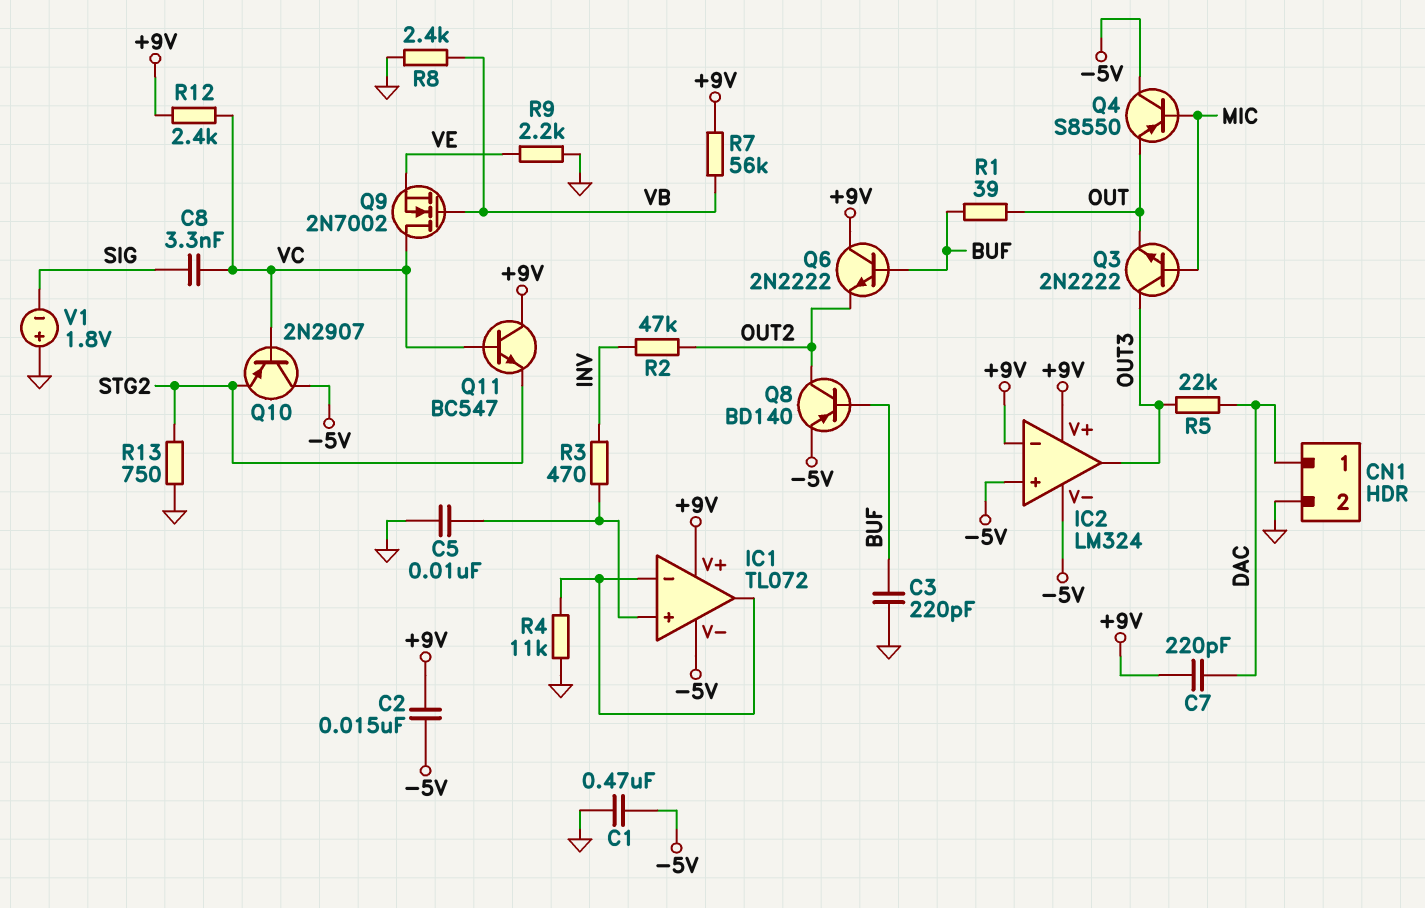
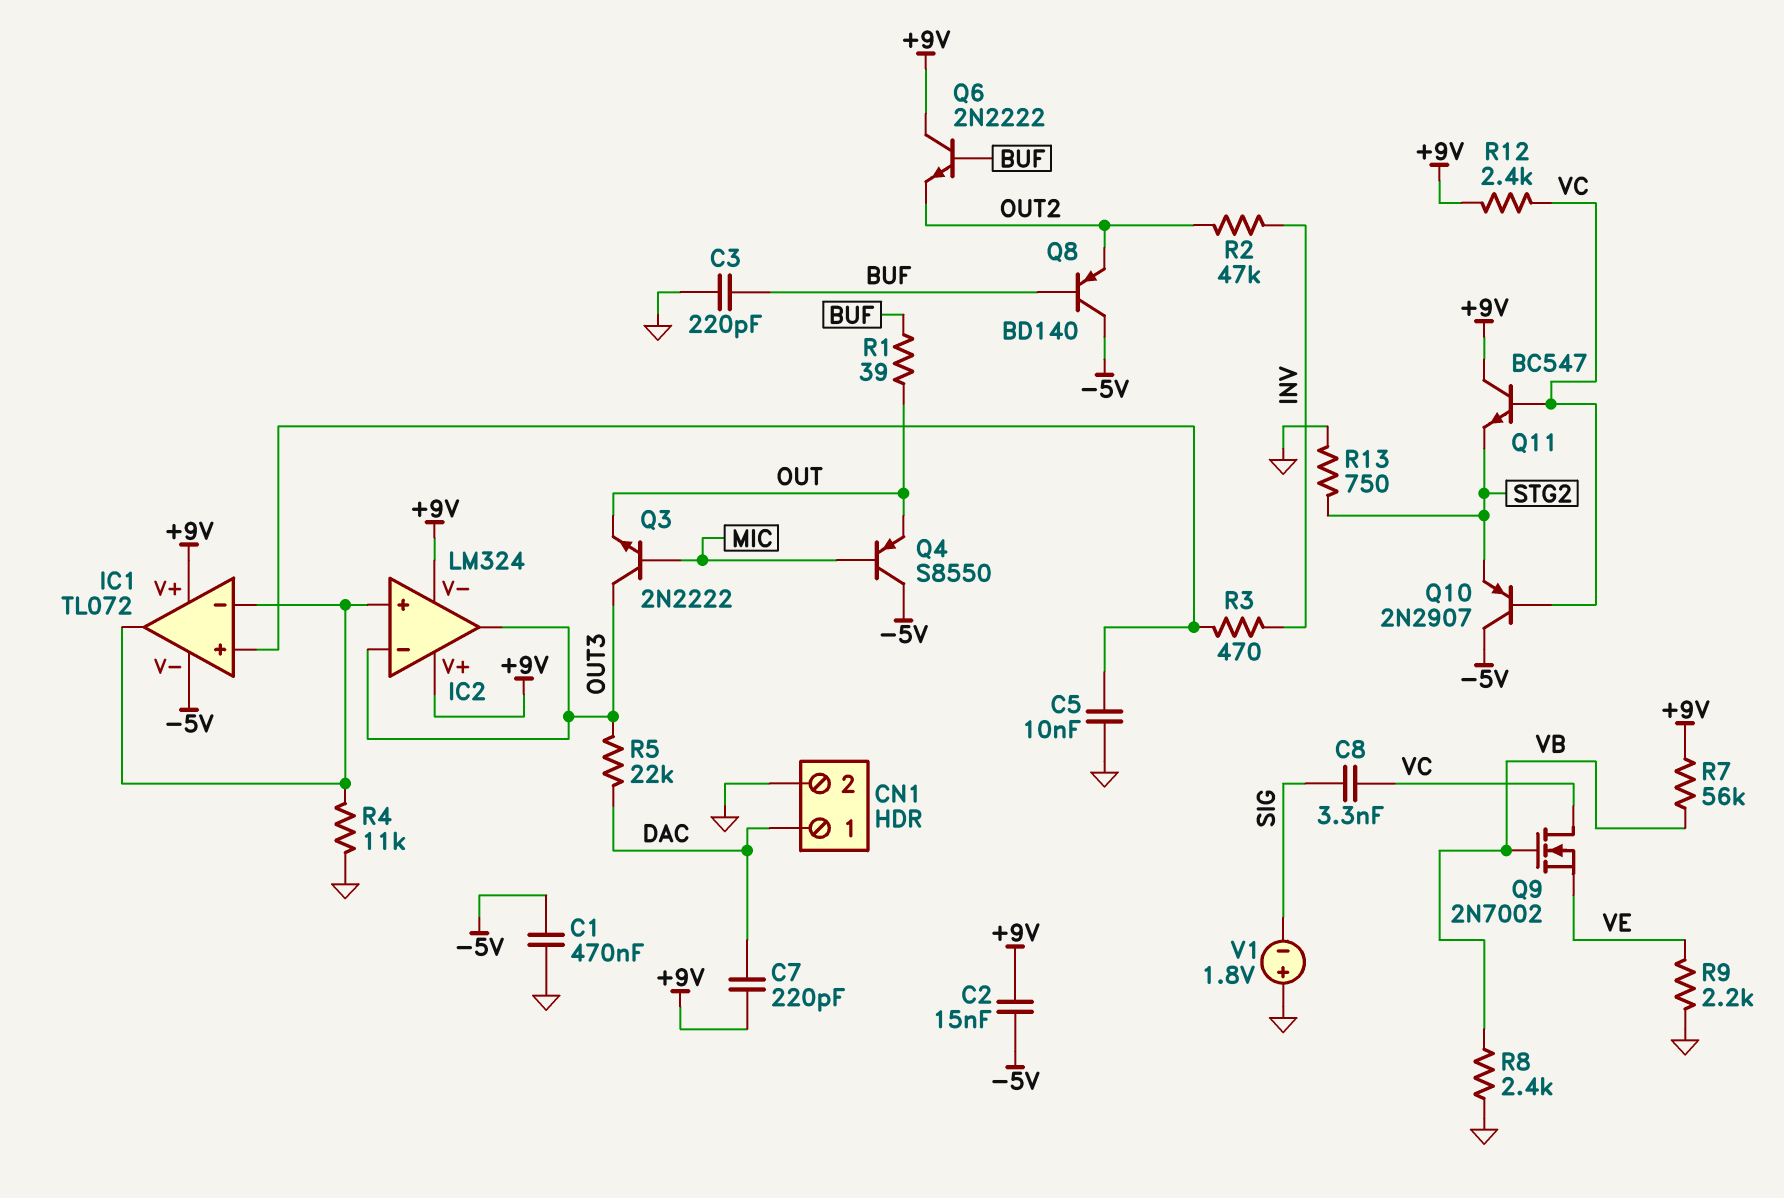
IC2 pin V-: -5V -> +9V
IC2 pin in+: -5V -> IC1/in-
IC2 pin in-: +9V -> OUT3
Q8: PNP BD140 (B BUF, C OUT2, E -5V) -> PNP BD140 (B BUF, C -5V, E OUT2)

